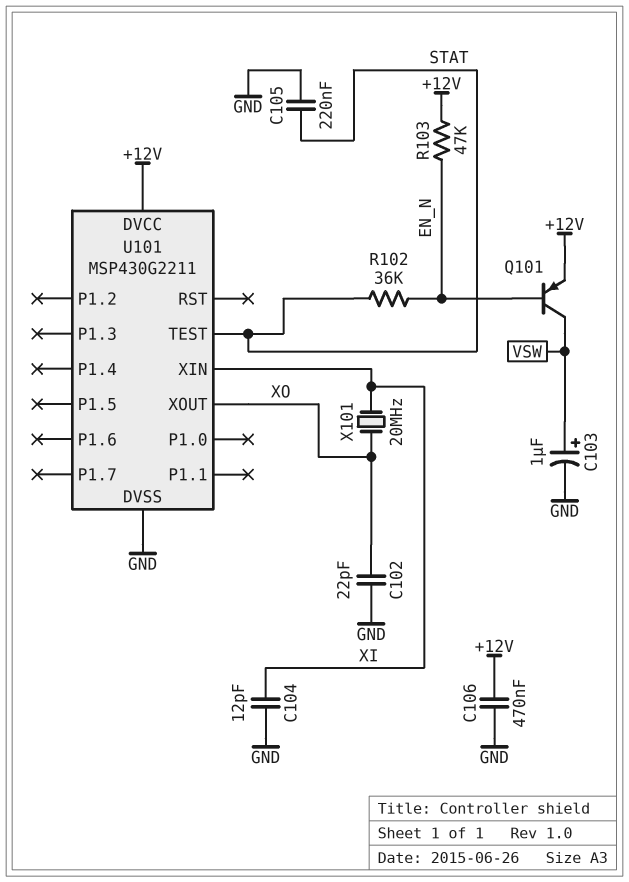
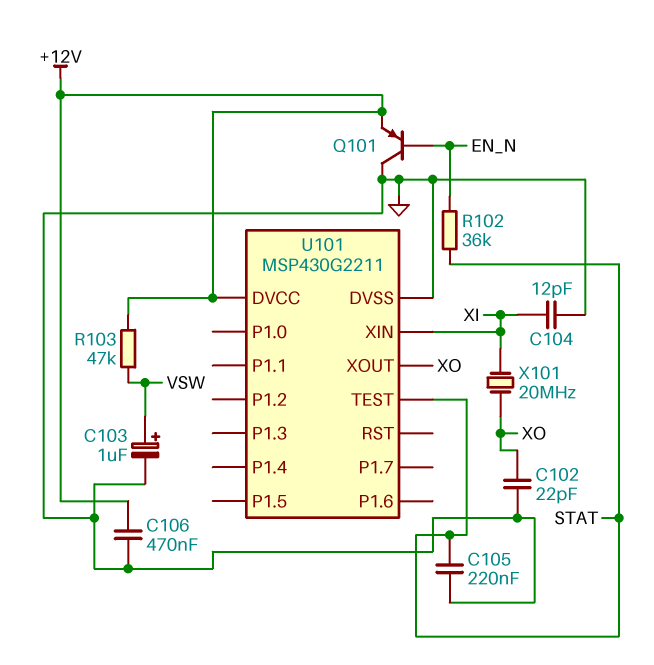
Q101: PNP (B EN_N, C VSW, E +12V) -> PNP (B EN_N, C GND, E +12V)
R103: 47k (+12V, EN_N) -> 47k (+12V, VSW)

